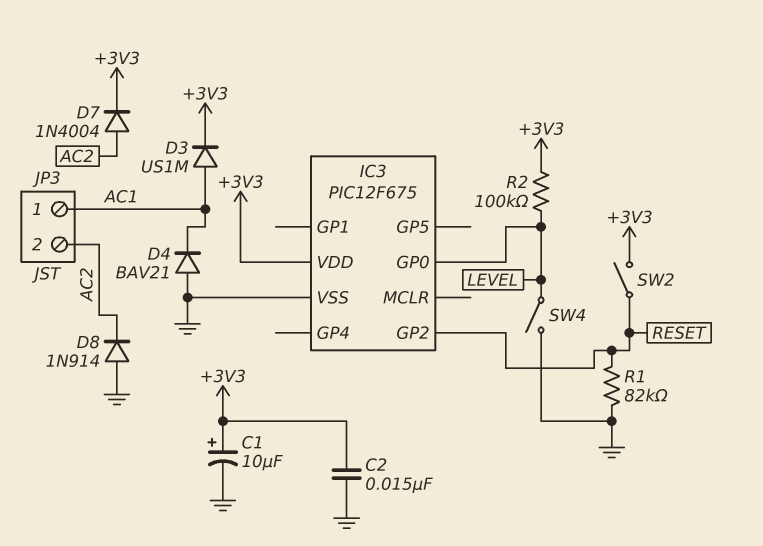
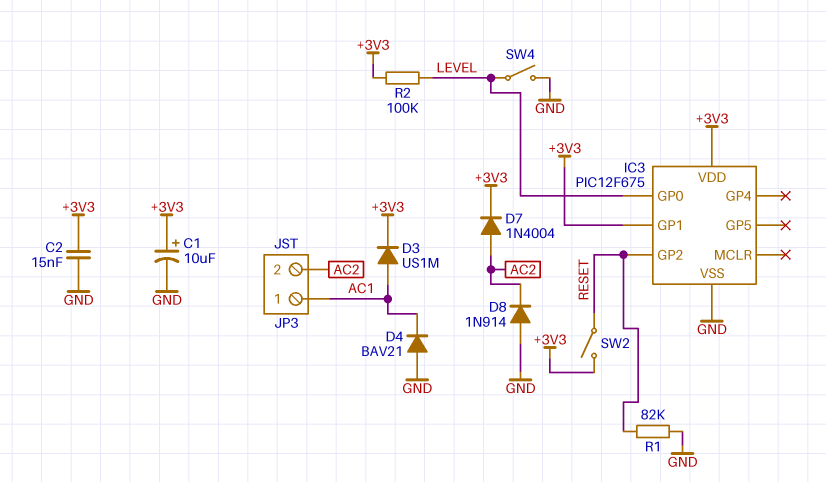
IC3 pin GP1: none -> +3V3

